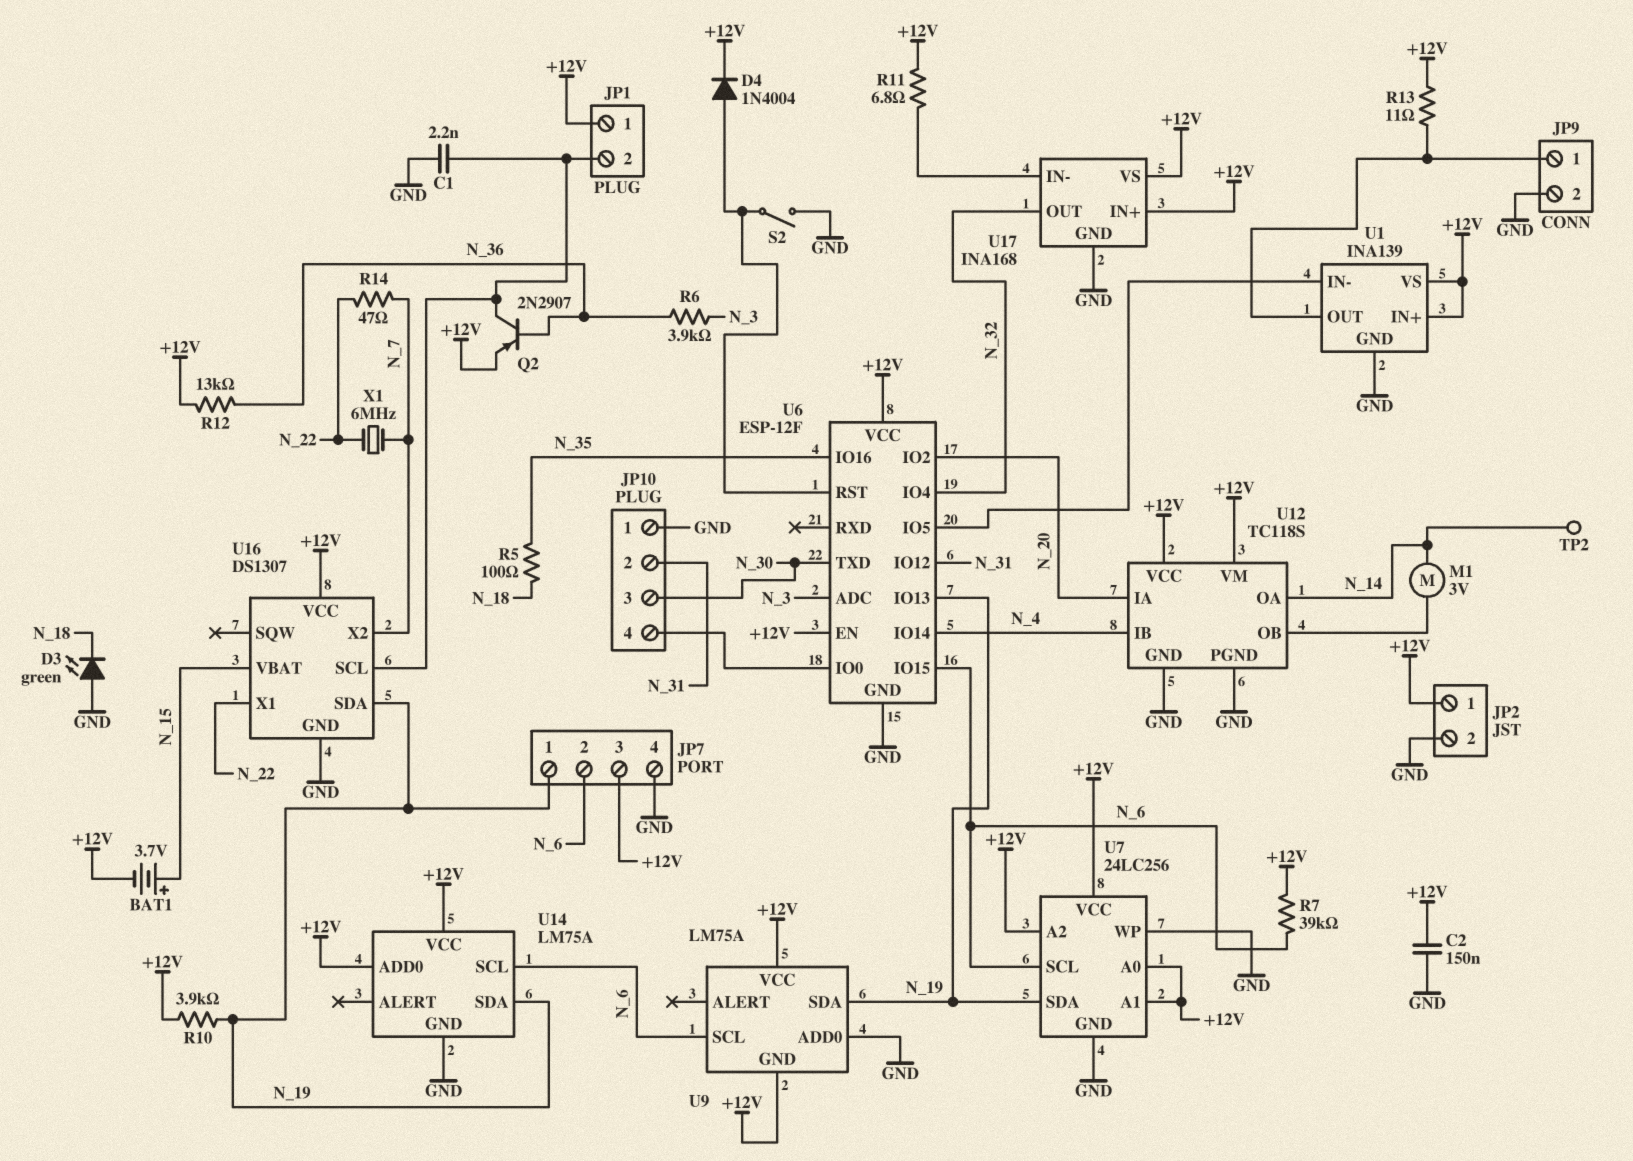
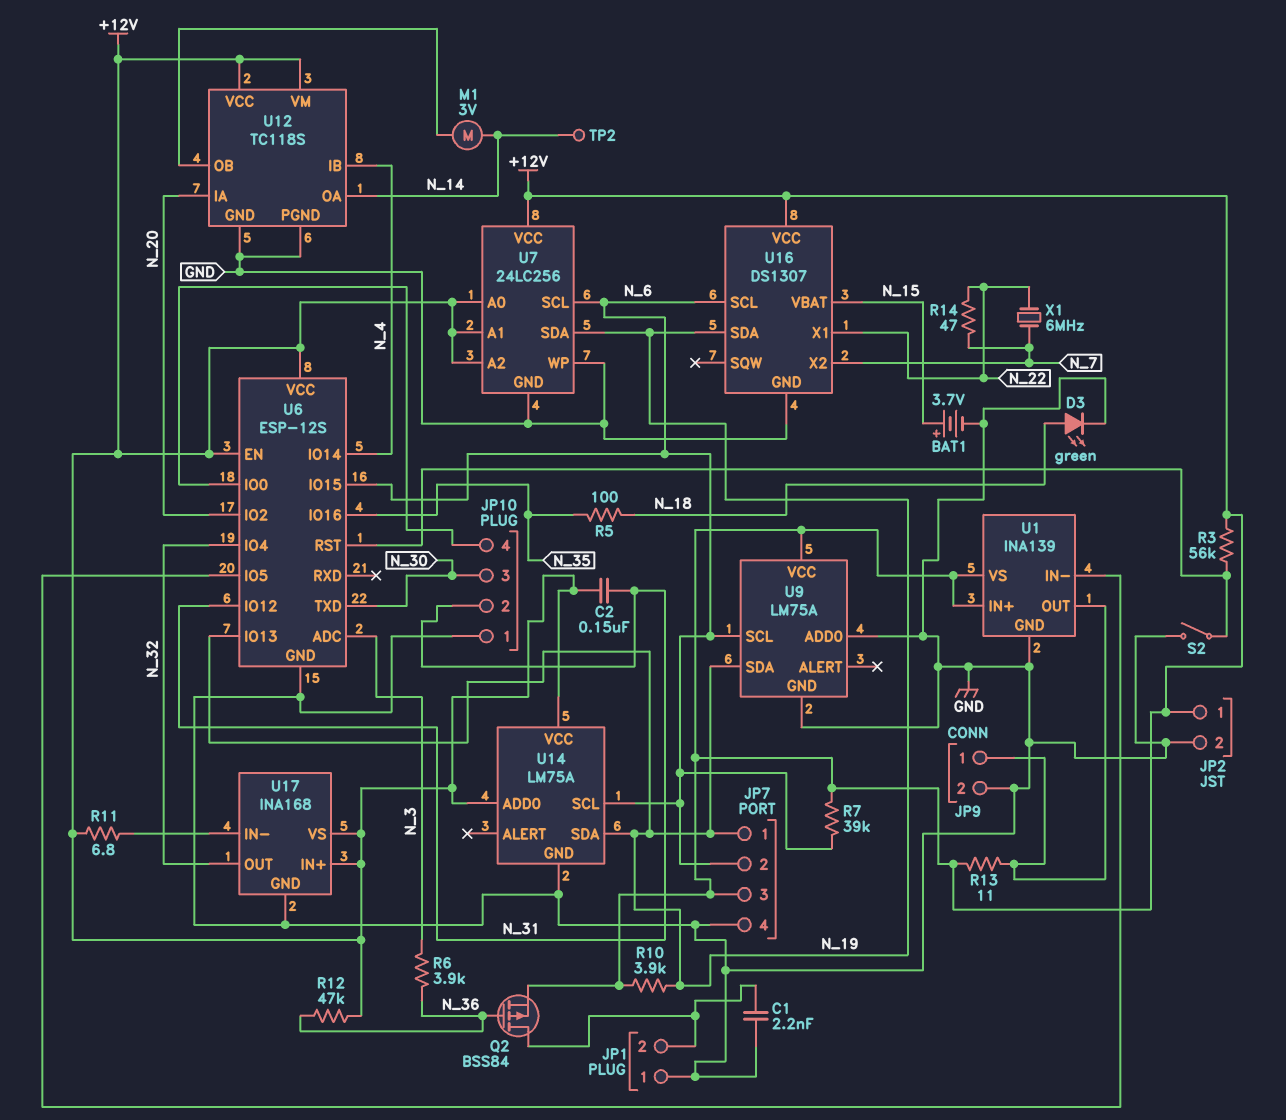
BAT1: 3.7V (plus N_15, minus +12V) -> 3.7V (plus N_15, minus GND)
C2: 150nF (+12V, GND) -> 150nF (+12V, N_31)
D3: LED green (A GND, K N_18) -> LED green (A N_18, K GND)
D4: diode 1N4004 (A U6/RST, K +12V) -> none
JP1 pin 1: +12V -> GND
Q2: PNP 2N2907 (B N_36, C JP1/2, E +12V) -> PMOS BSS84 (G N_36, D JP1/2, S +12V)
R3: none -> 56k (+12V, U6/RST)
R12: 13k (+12V, N_36) -> 47k (+12V, N_36)
U6: ESP-12F -> ESP-12S
U9 pin GND: +12V -> GND
U16 pin SCL: JP1/2 -> N_6

